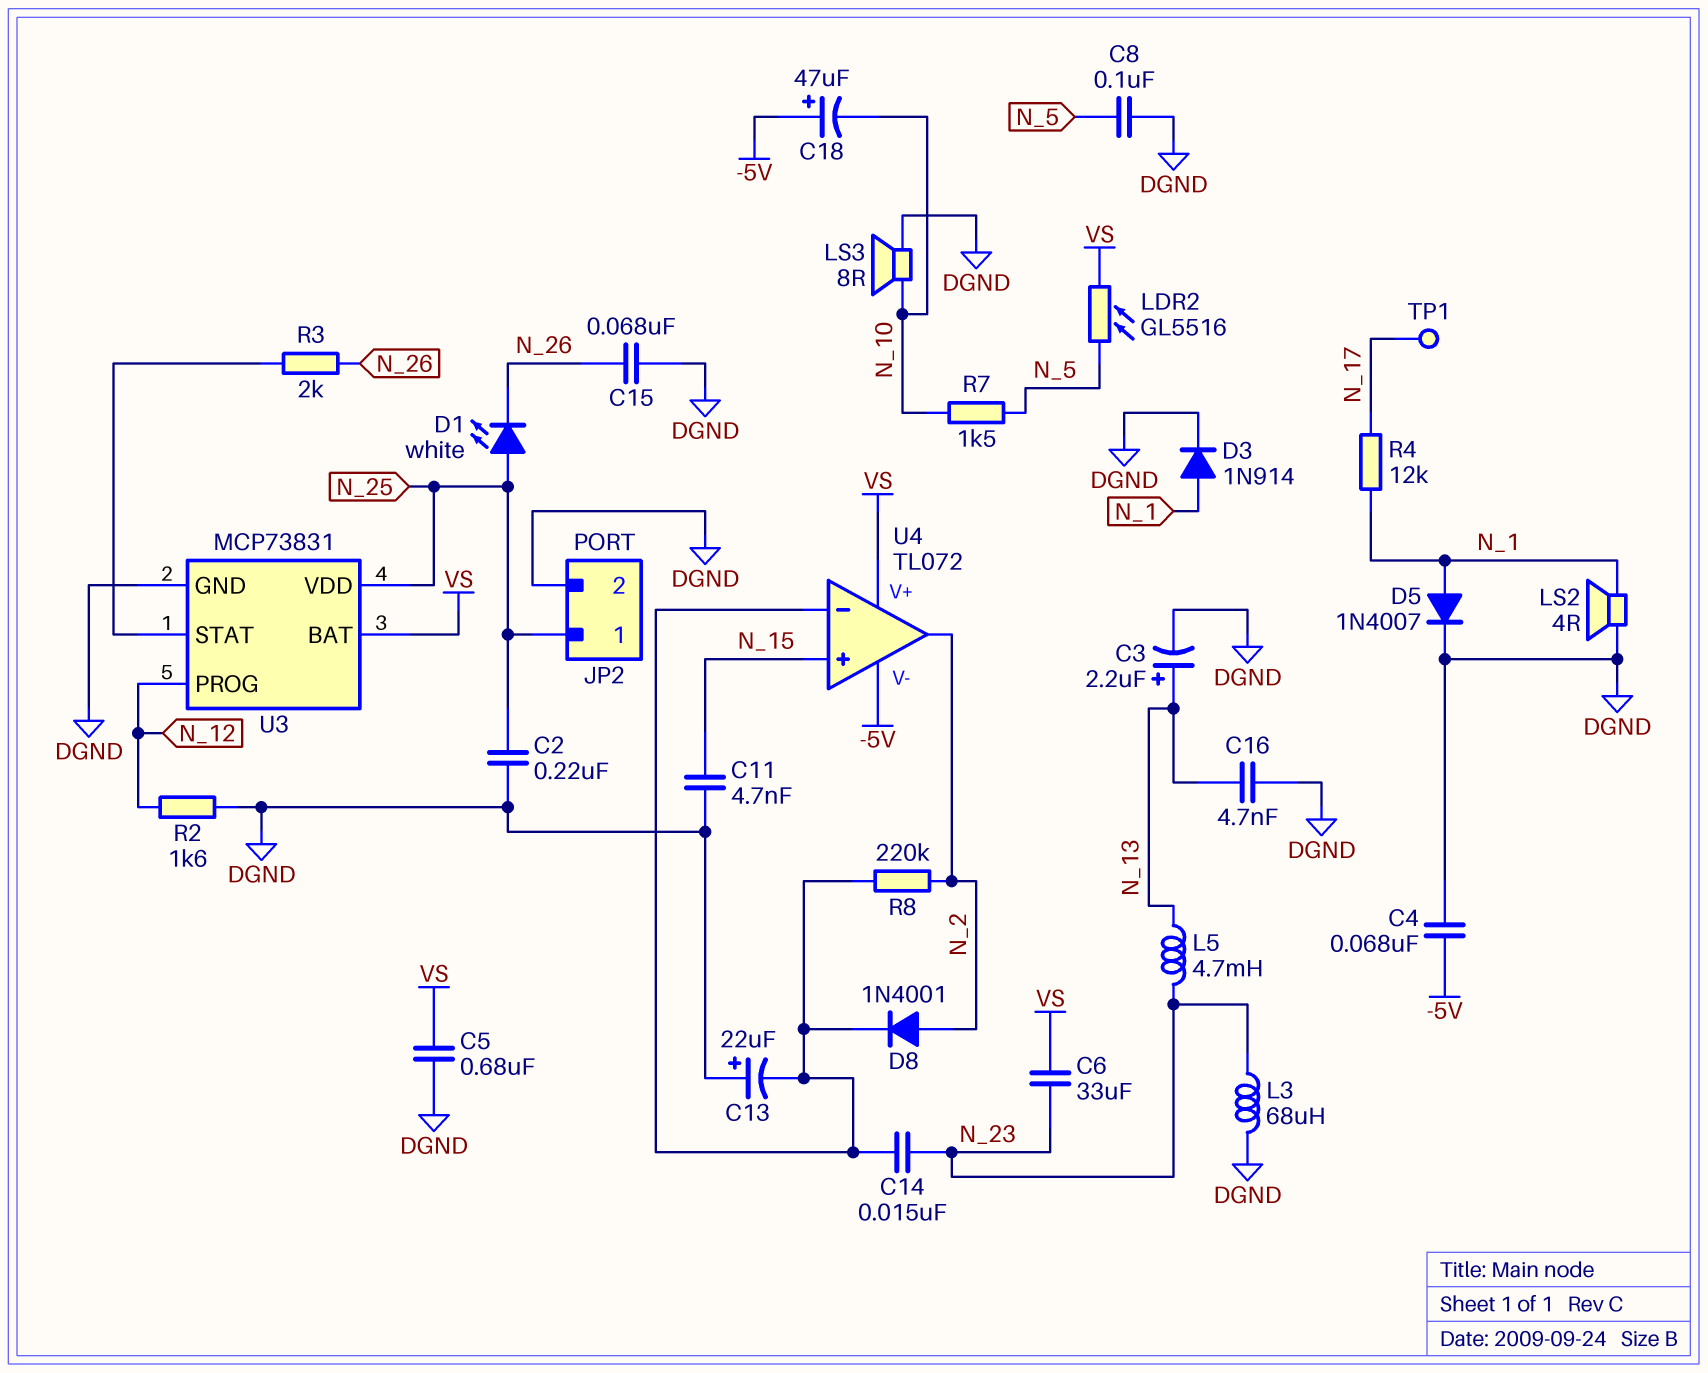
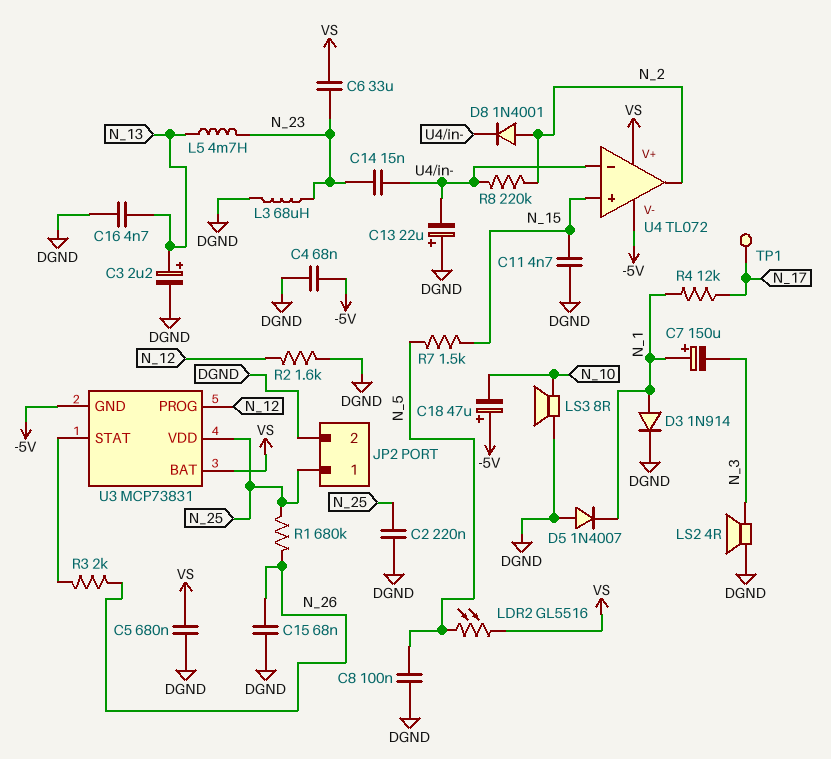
C7: none -> 150uF (plus N_1, minus N_3)
D1: LED white (A N_25, K N_26) -> none
D5: diode 1N4007 (A N_1, K DGND) -> diode 1N4007 (A DGND, K N_1)
LS2: speaker 4R (DGND, N_1) -> speaker 4R (DGND, N_3)
R1: none -> 680k (N_25, N_26)
R7: 1.5k (N_5, N_10) -> 1.5k (N_5, N_15)
U3 pin GND: DGND -> -5V

